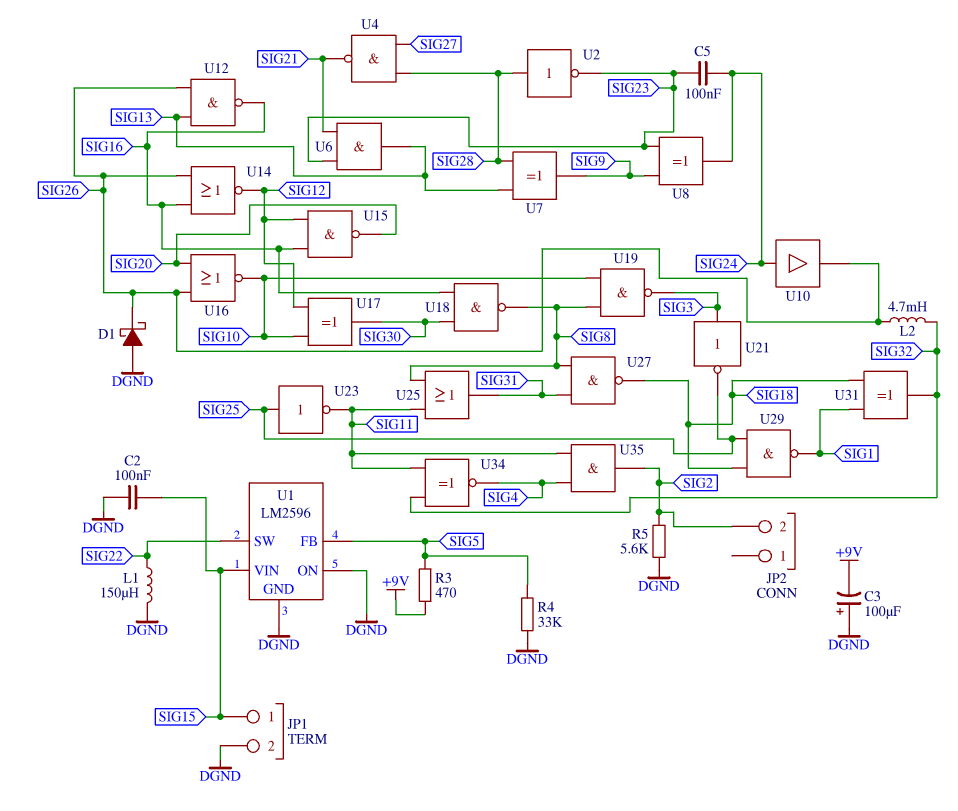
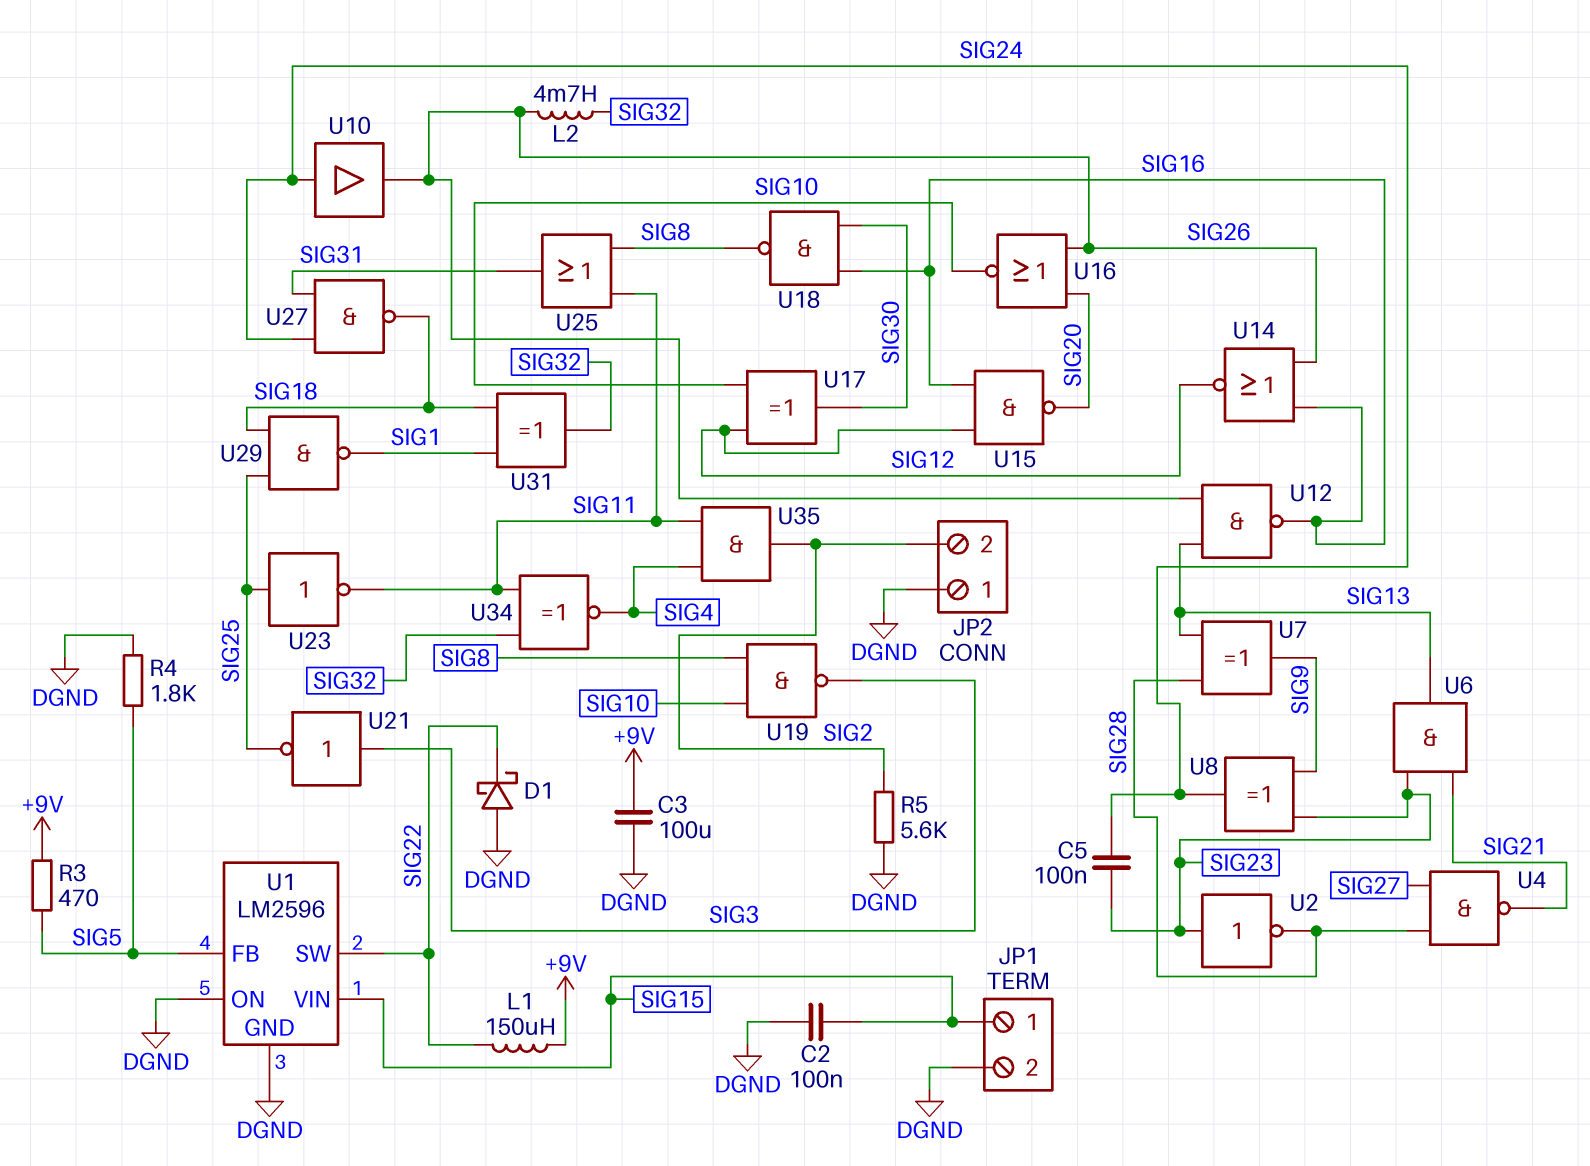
C3: 100uF (plus DGND, minus +9V) -> 100uF (+9V, DGND)
D1: schottky (A DGND, K SIG26) -> schottky (A DGND, K SIG22)
JP2 pin 1: none -> DGND
L1: 150uH (DGND, SIG22) -> 150uH (+9V, SIG22)
R4: 33k (DGND, SIG5) -> 1.8k (DGND, SIG5)
U2: NOT (in SIG28, out SIG23) -> NOT (in SIG23, out SIG28)
U27: NAND (in SIG8, in SIG31, out SIG18) -> NAND (in SIG24, in SIG31, out SIG18)

